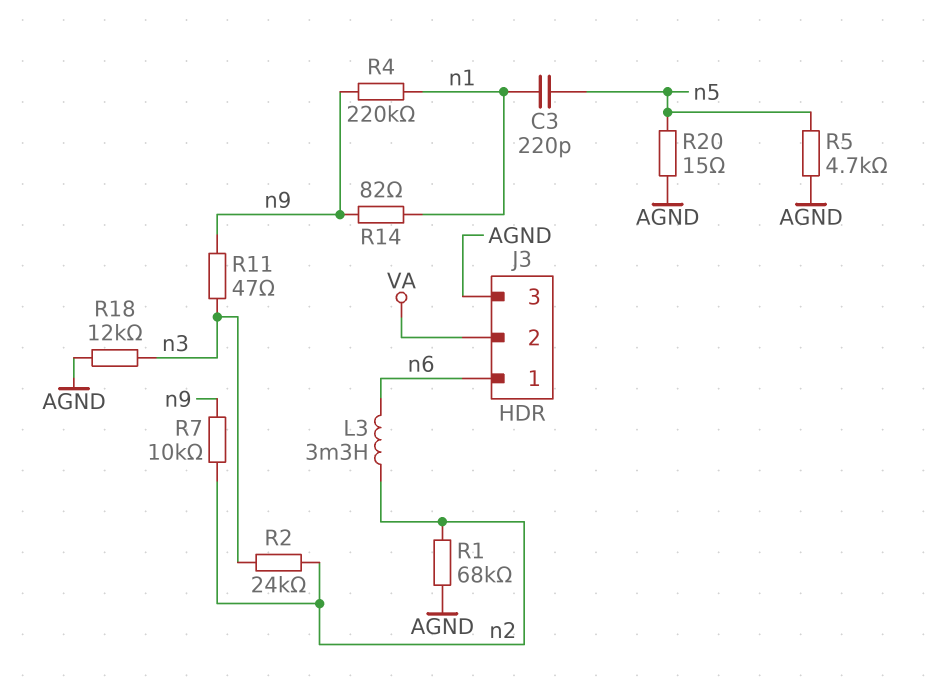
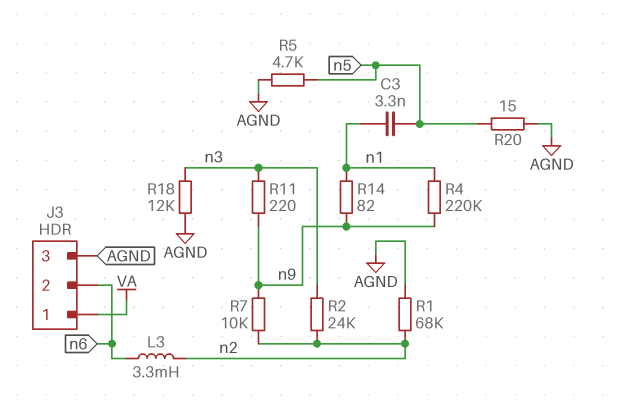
C3: 220pF (n1, n5) -> 3.3nF (n1, n5)
J3 pin 1: n6 -> VA
J3 pin 2: VA -> n6
R11: 47 (n3, n9) -> 220 (n3, n9)

